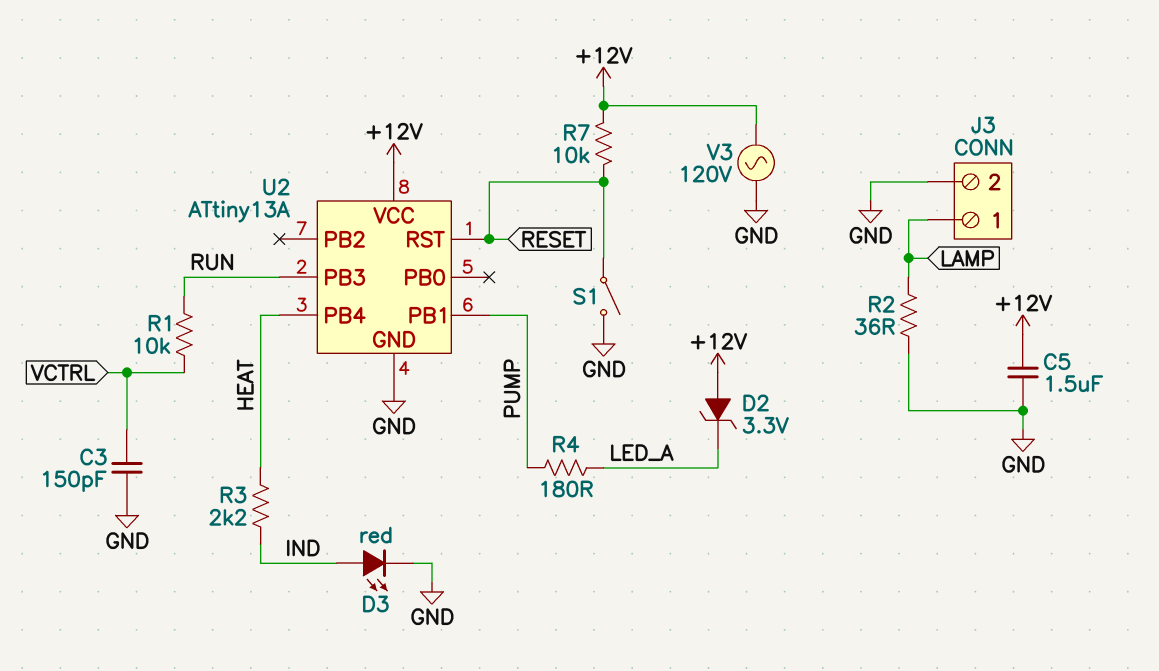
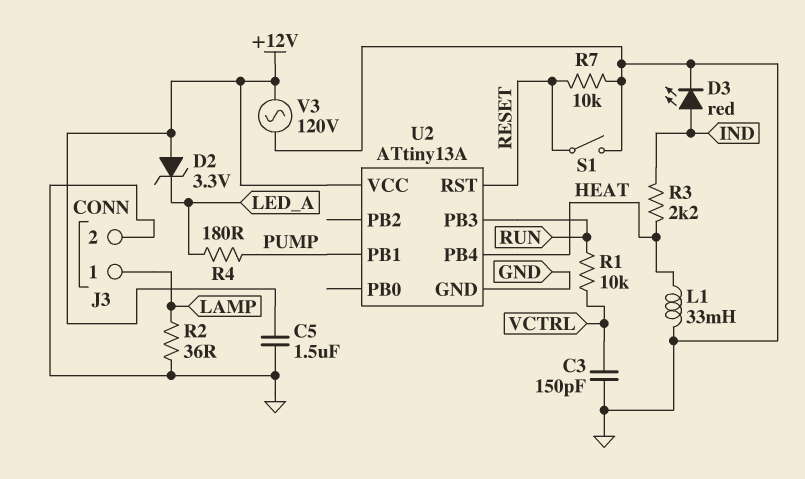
L1: none -> 33mH (GND, HEAT)
R7: 10k (+12V, RESET) -> 10k (GND, RESET)

